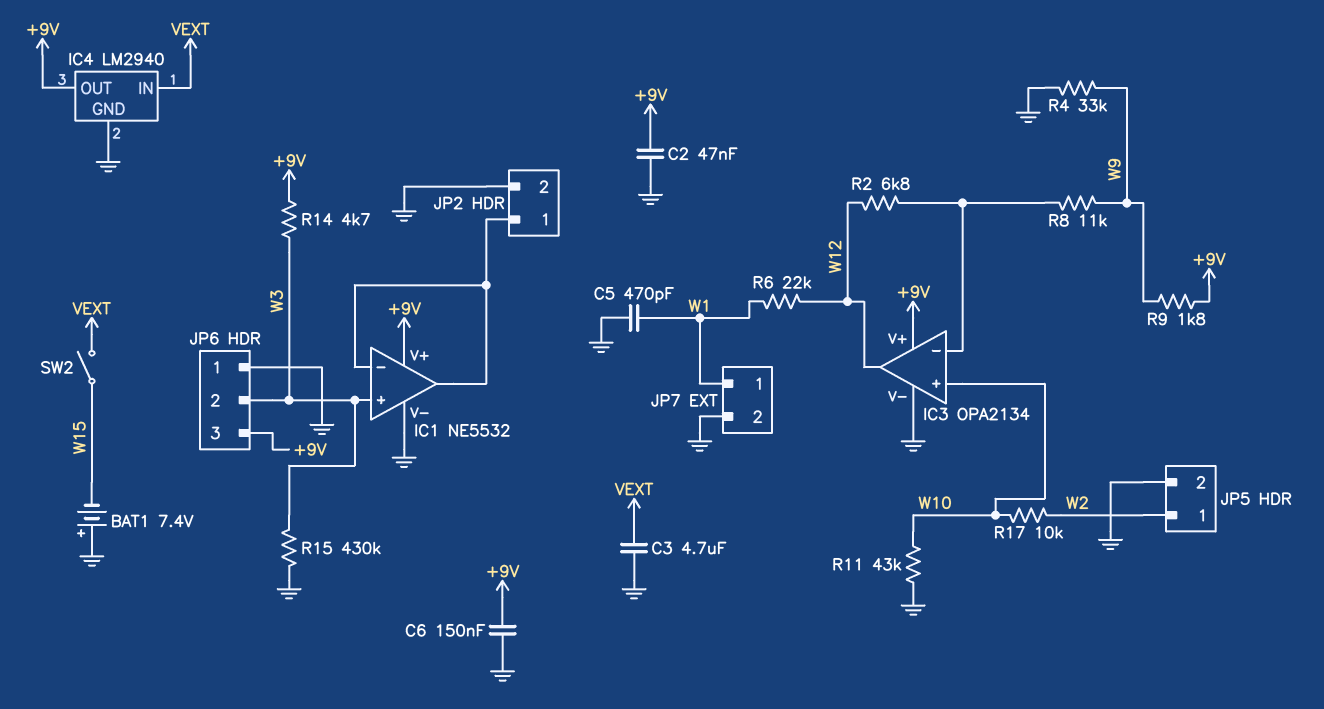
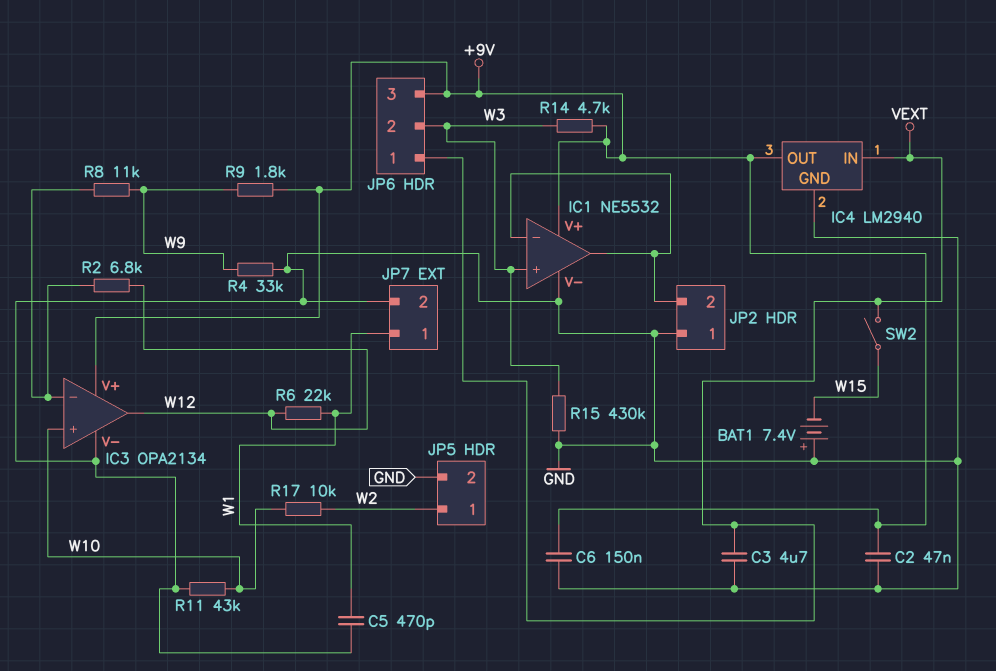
JP2 pin 1: IC1/in- -> GND
JP2 pin 2: GND -> IC1/in-
JP6 pin 1: GND -> VEXT

